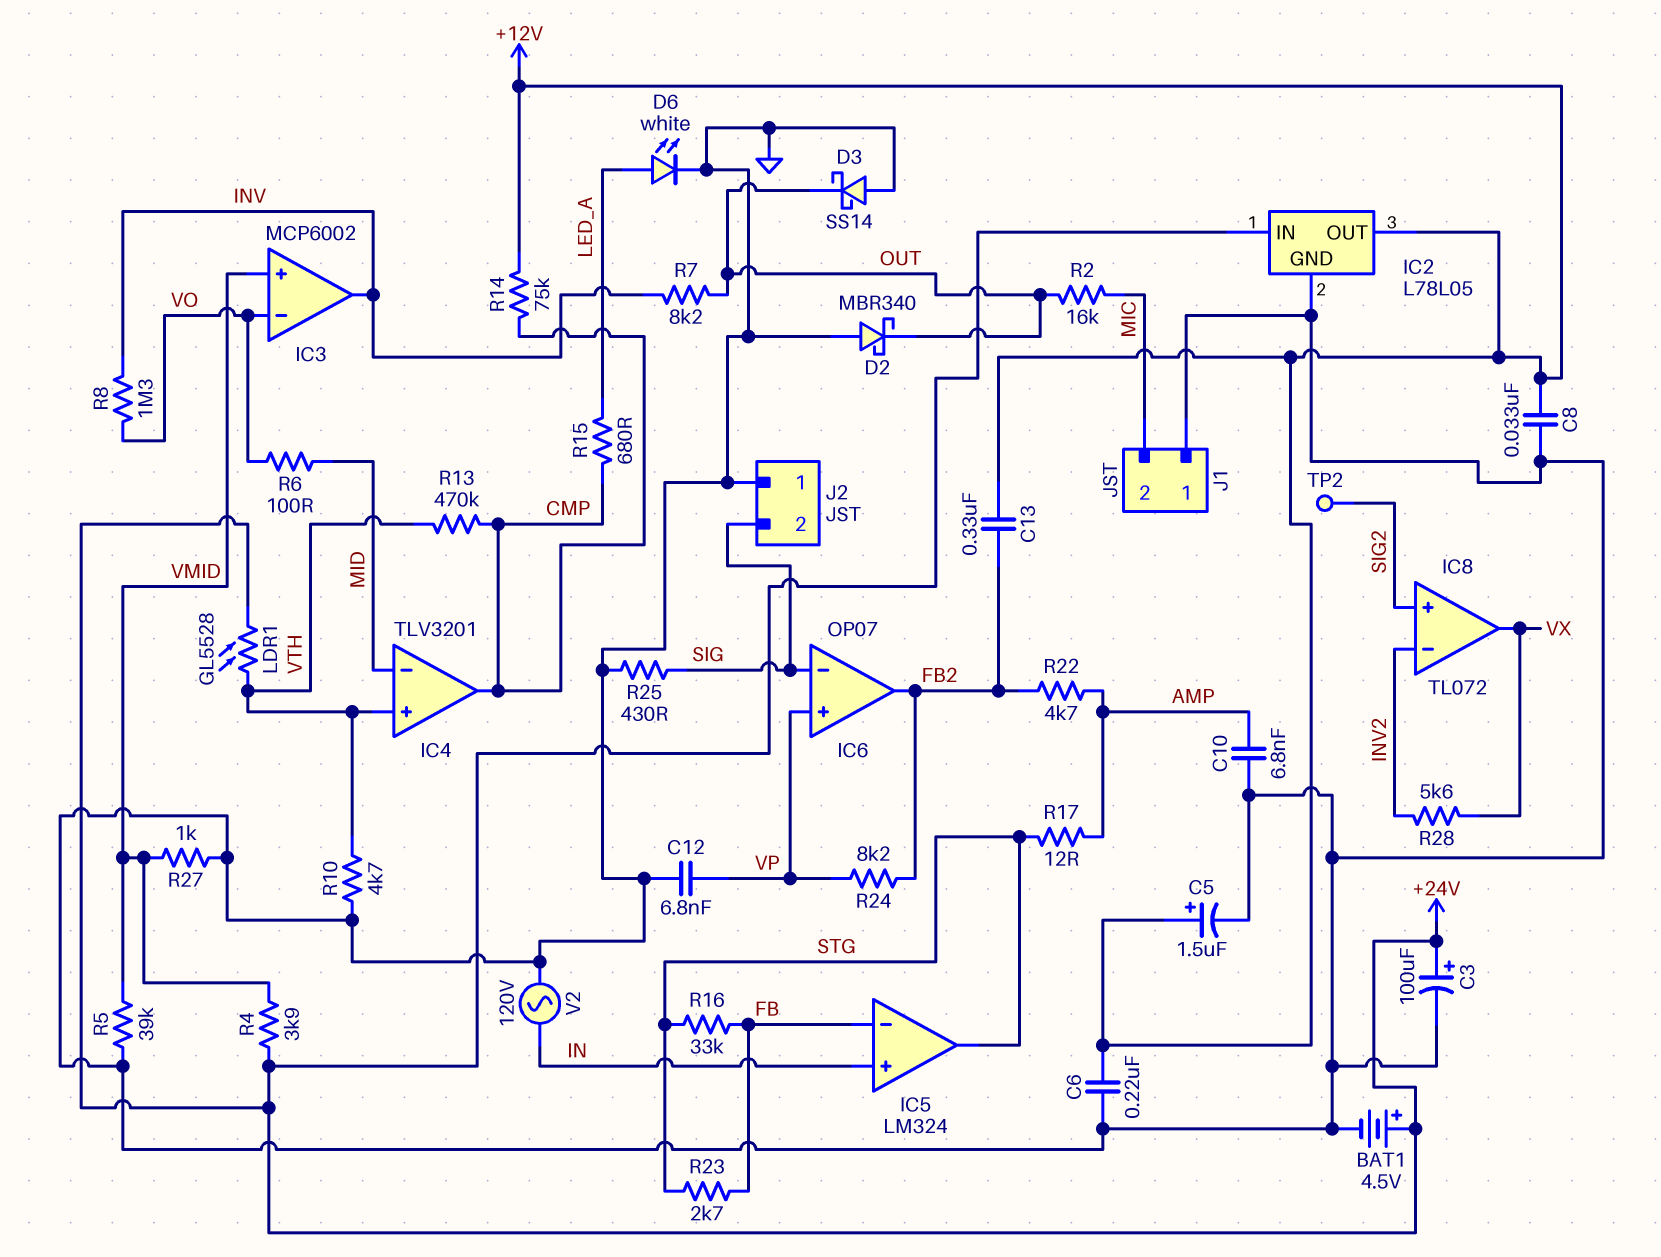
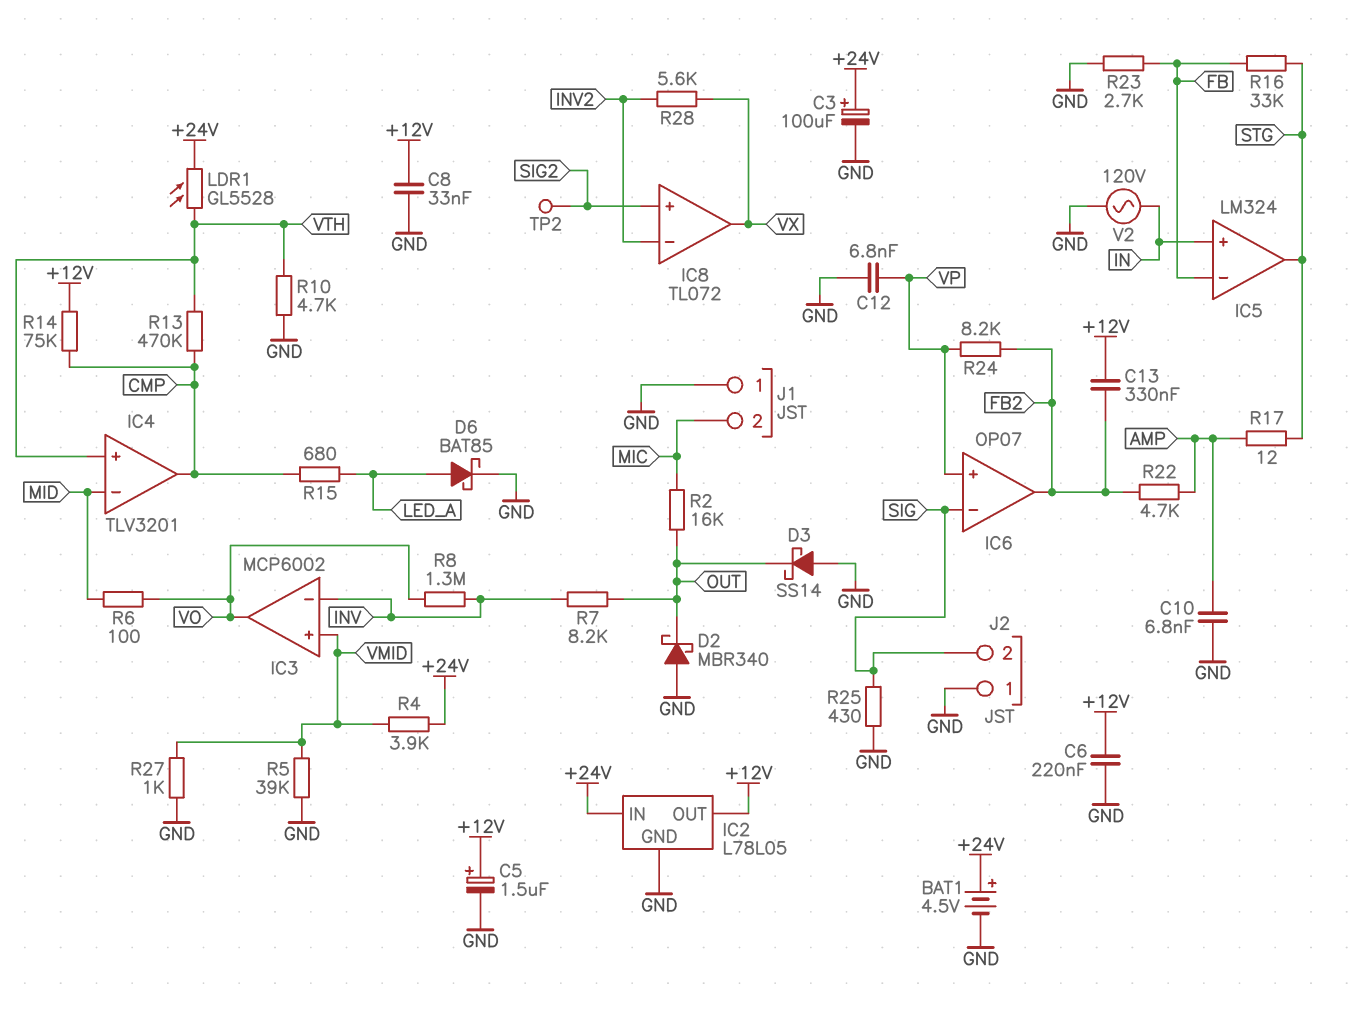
D6: LED white (A LED_A, K GND) -> schottky BAT85 (A LED_A, K GND)
IC3 pin in-: VO -> INV
IC3 pin out: INV -> VO
R23: 2.7k (FB, STG) -> 2.7k (FB, GND)

